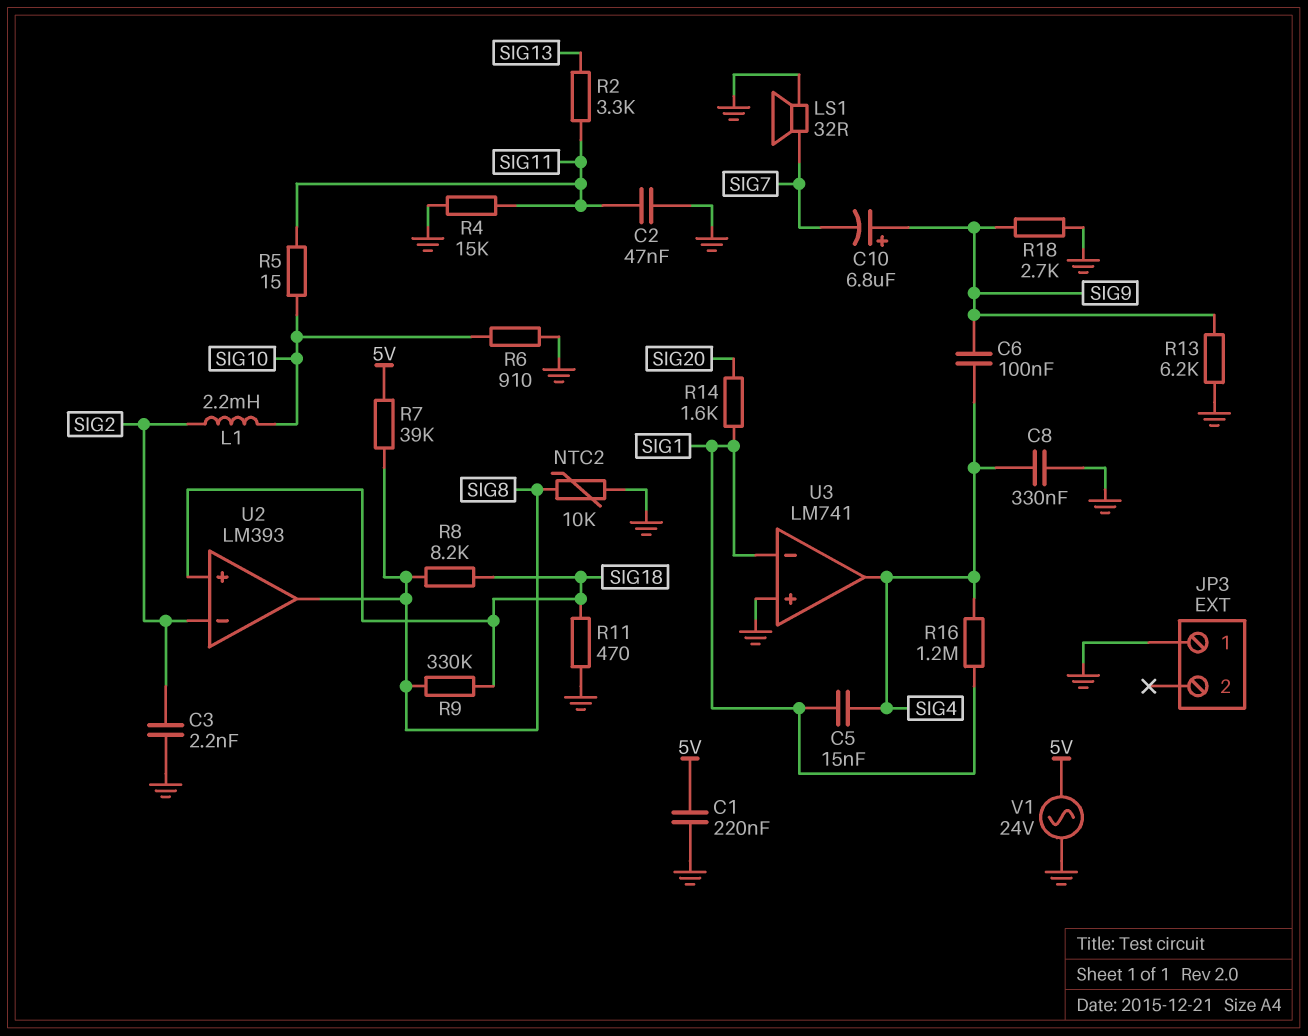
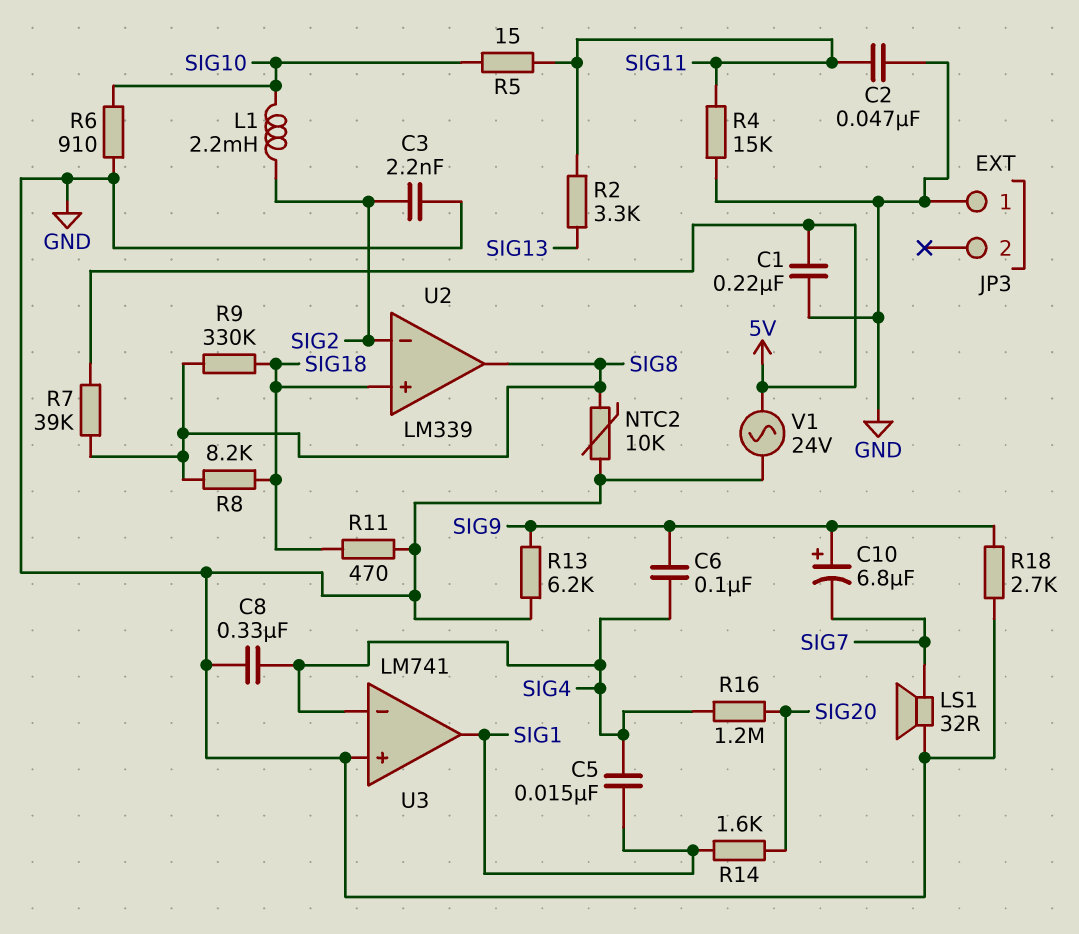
R16: 1.2M (SIG1, SIG4) -> 1.2M (SIG4, SIG20)
U2: LM393 -> LM339
U3 pin in-: SIG1 -> SIG4
U3 pin out: SIG4 -> SIG1

